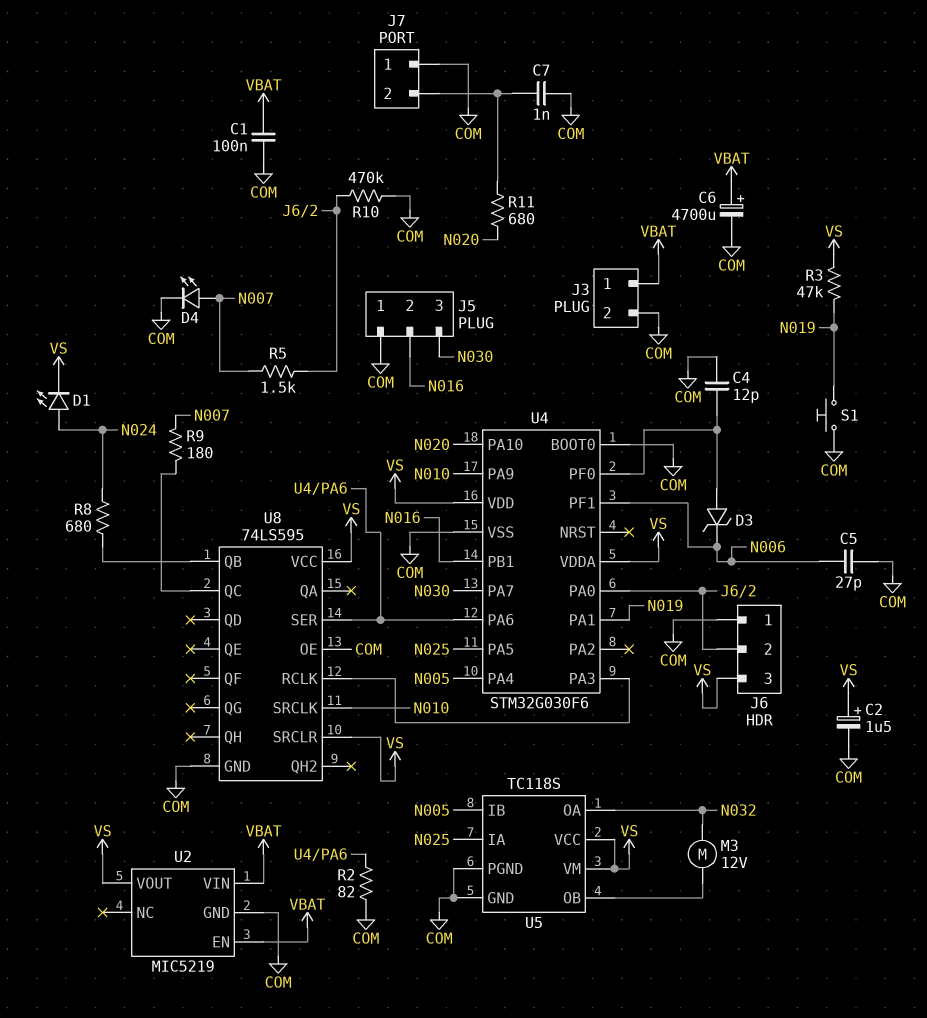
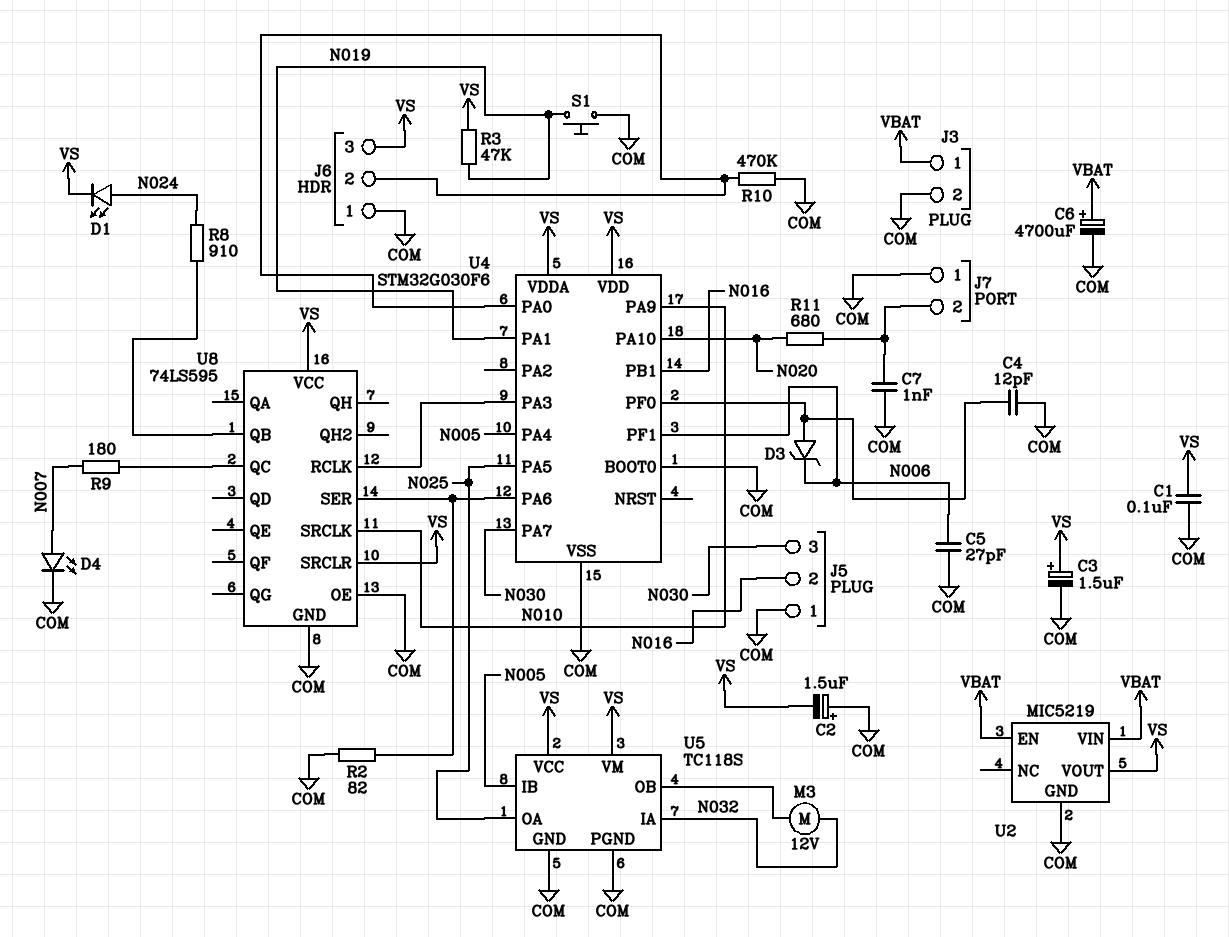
C1: 100nF (COM, VBAT) -> 100nF (COM, VS)
C2: 1.5uF (plus VS, minus COM) -> 1.5uF (plus COM, minus VS)
C3: none -> 1.5uF (plus VS, minus COM)
R5: 1.5k (J6/2, N007) -> none
R8: 680 (N024, U8/QB) -> 910 (N024, U8/QB)
U5 pin IA: N025 -> N032
U5 pin OA: N032 -> N025

